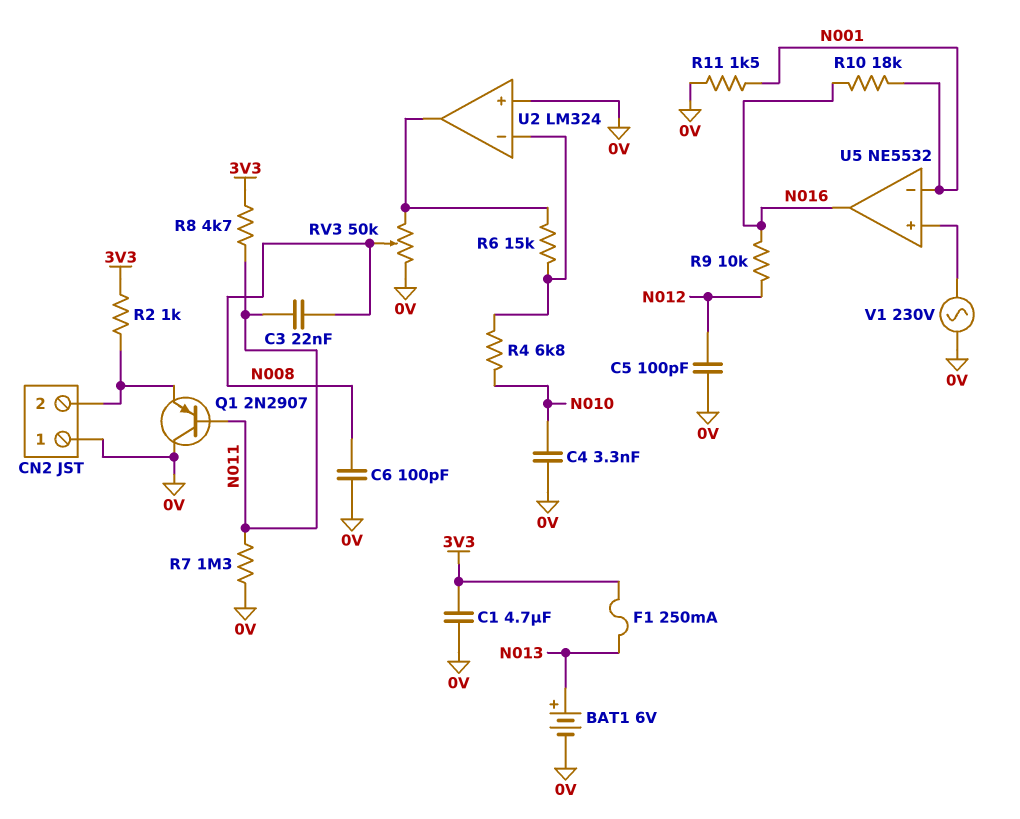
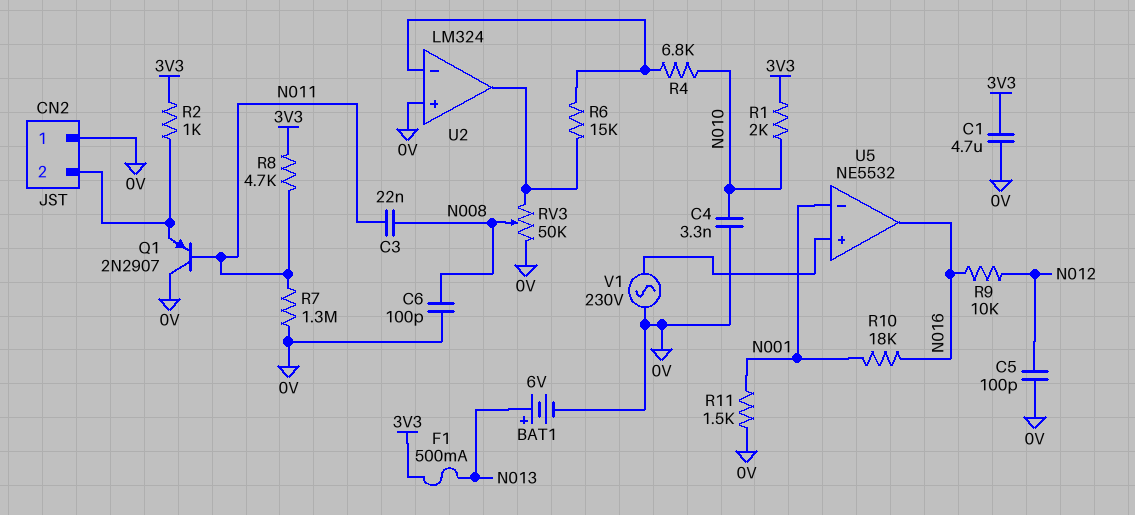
F1: 250mA (3V3, N013) -> 500mA (3V3, N013)
R1: none -> 2k (3V3, N010)

